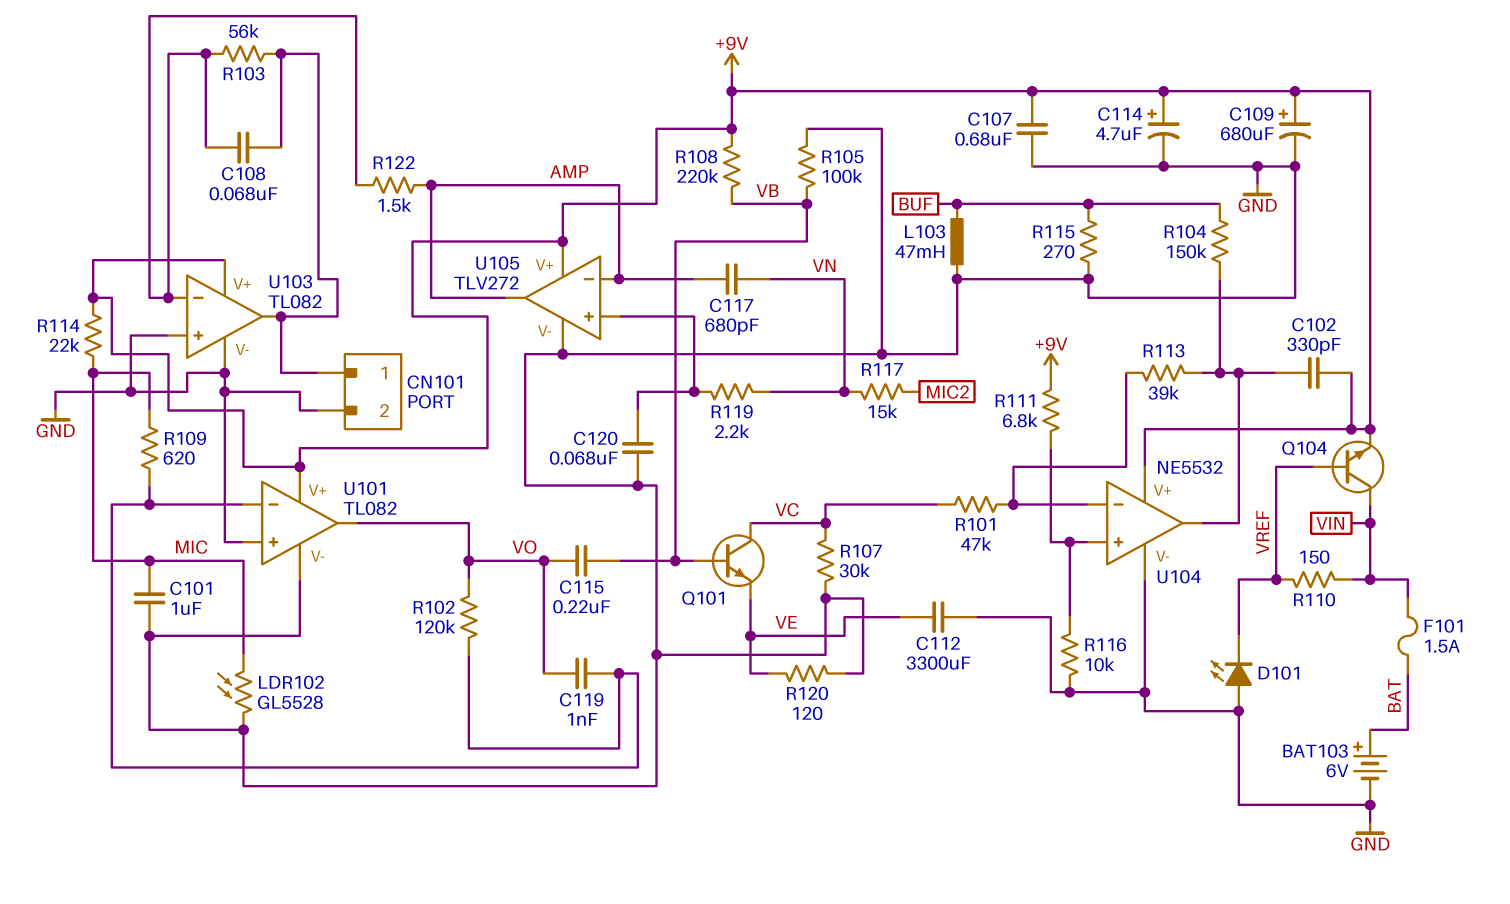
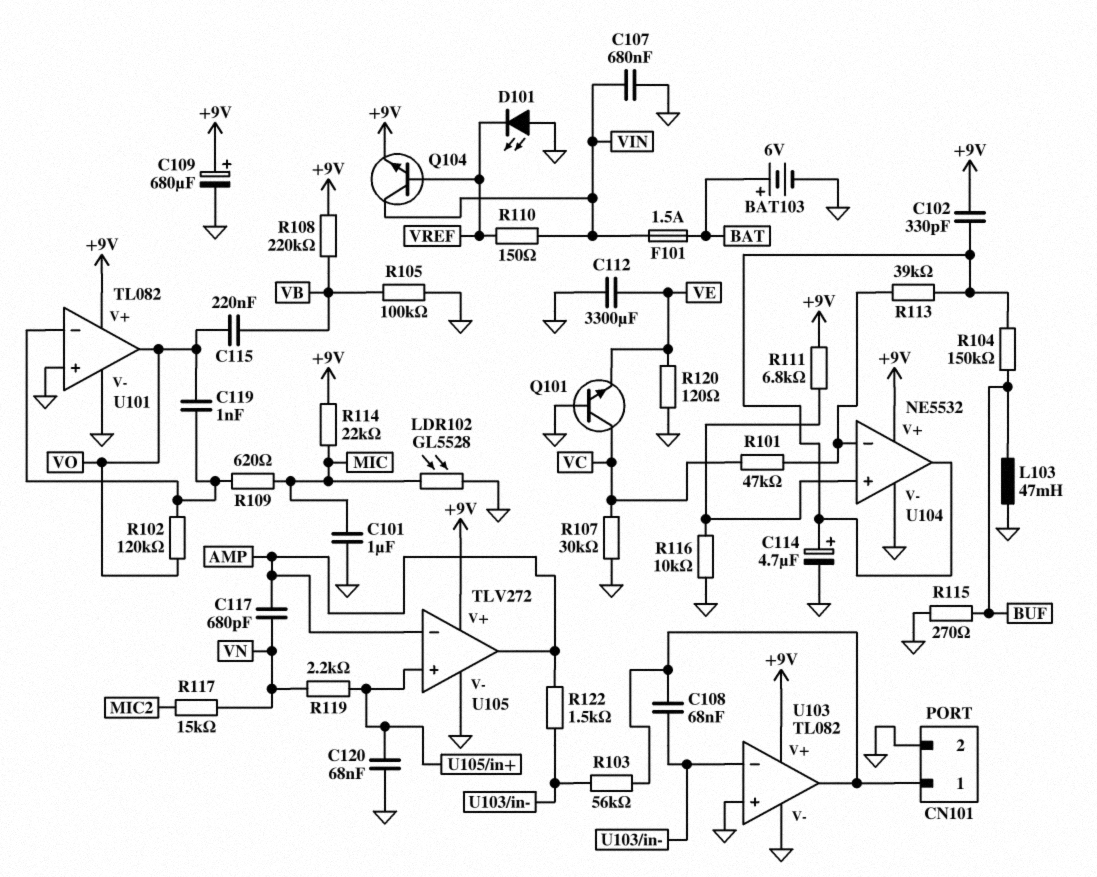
C107: 680nF (+9V, GND) -> 680nF (GND, VIN)
C114: 4.7uF (plus +9V, minus GND) -> 4.7uF (plus U104/out, minus GND)
Q101: NPN (B VB, C VC, E VE) -> NPN (B GND, C VC, E VE)

